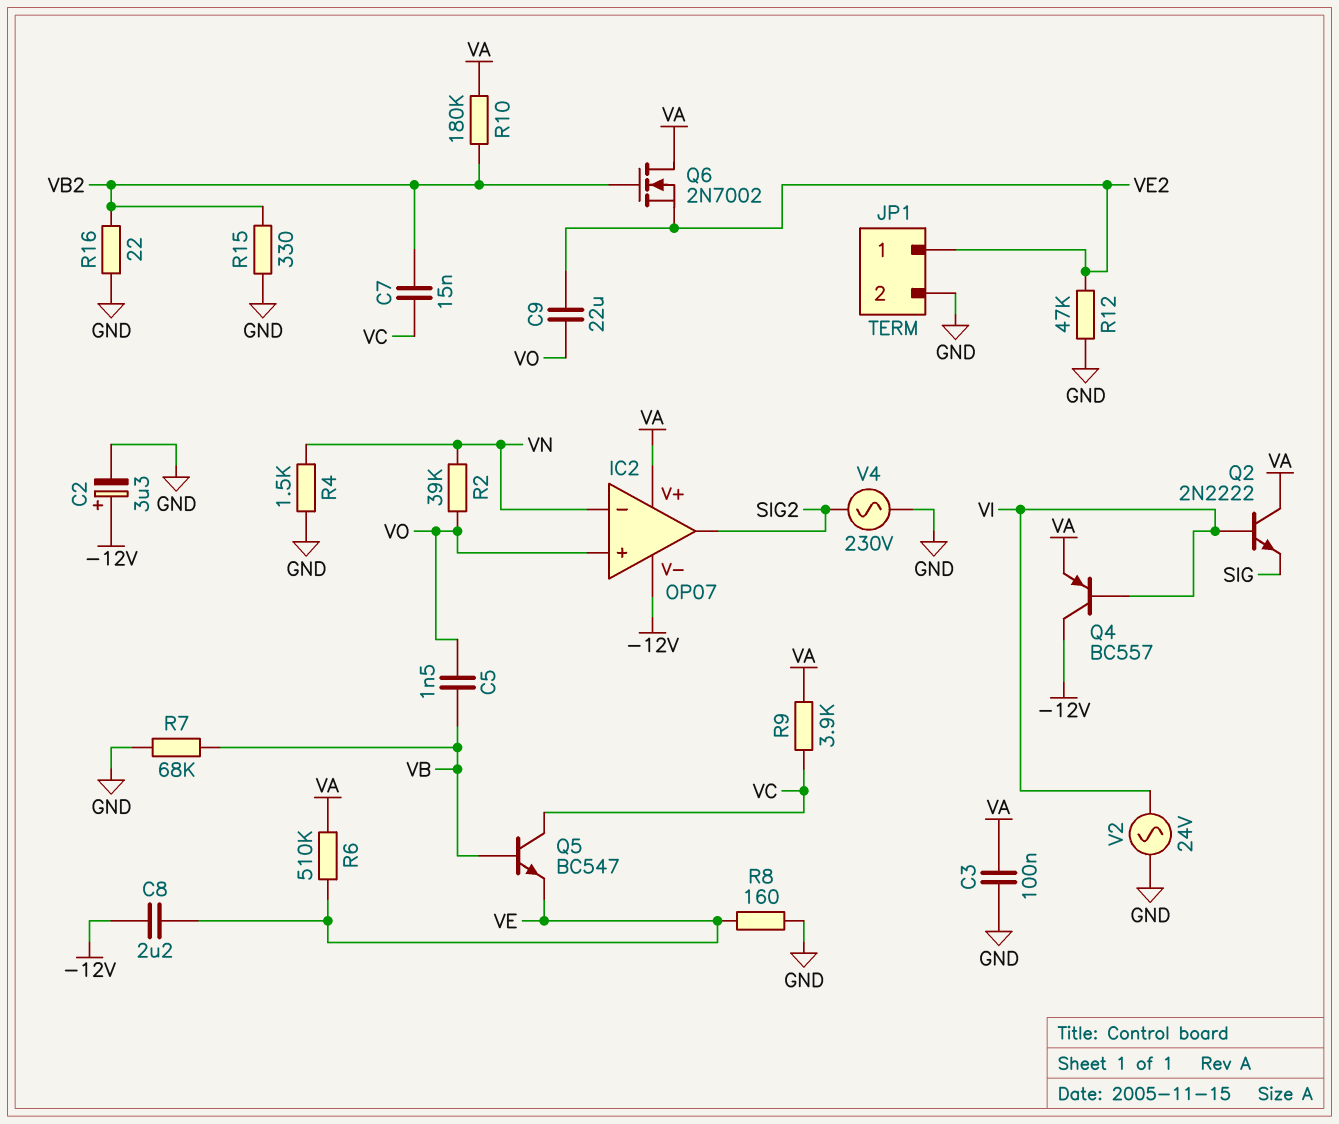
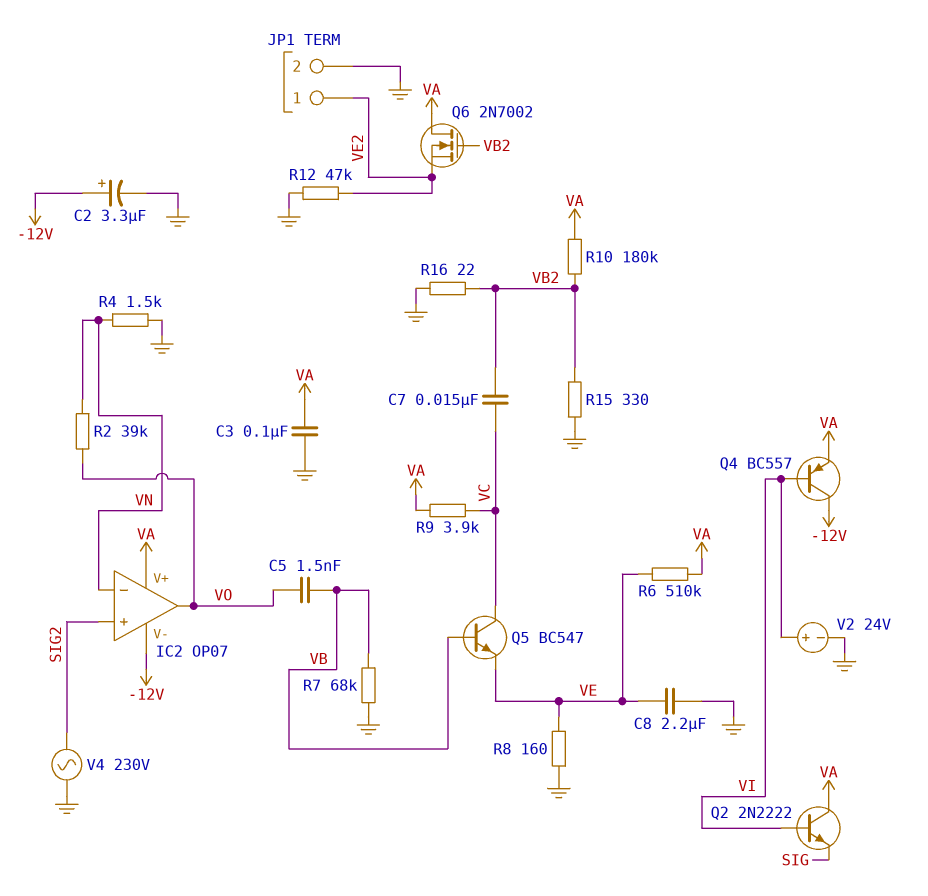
C8: 2.2uF (-12V, VE) -> 2.2uF (GND, VE)
C9: 22uF (VE2, VO) -> none
IC2 pin in+: VO -> SIG2
IC2 pin out: SIG2 -> VO
V2: AC 24V (GND, VI) -> 24V (plus VI, minus GND)

